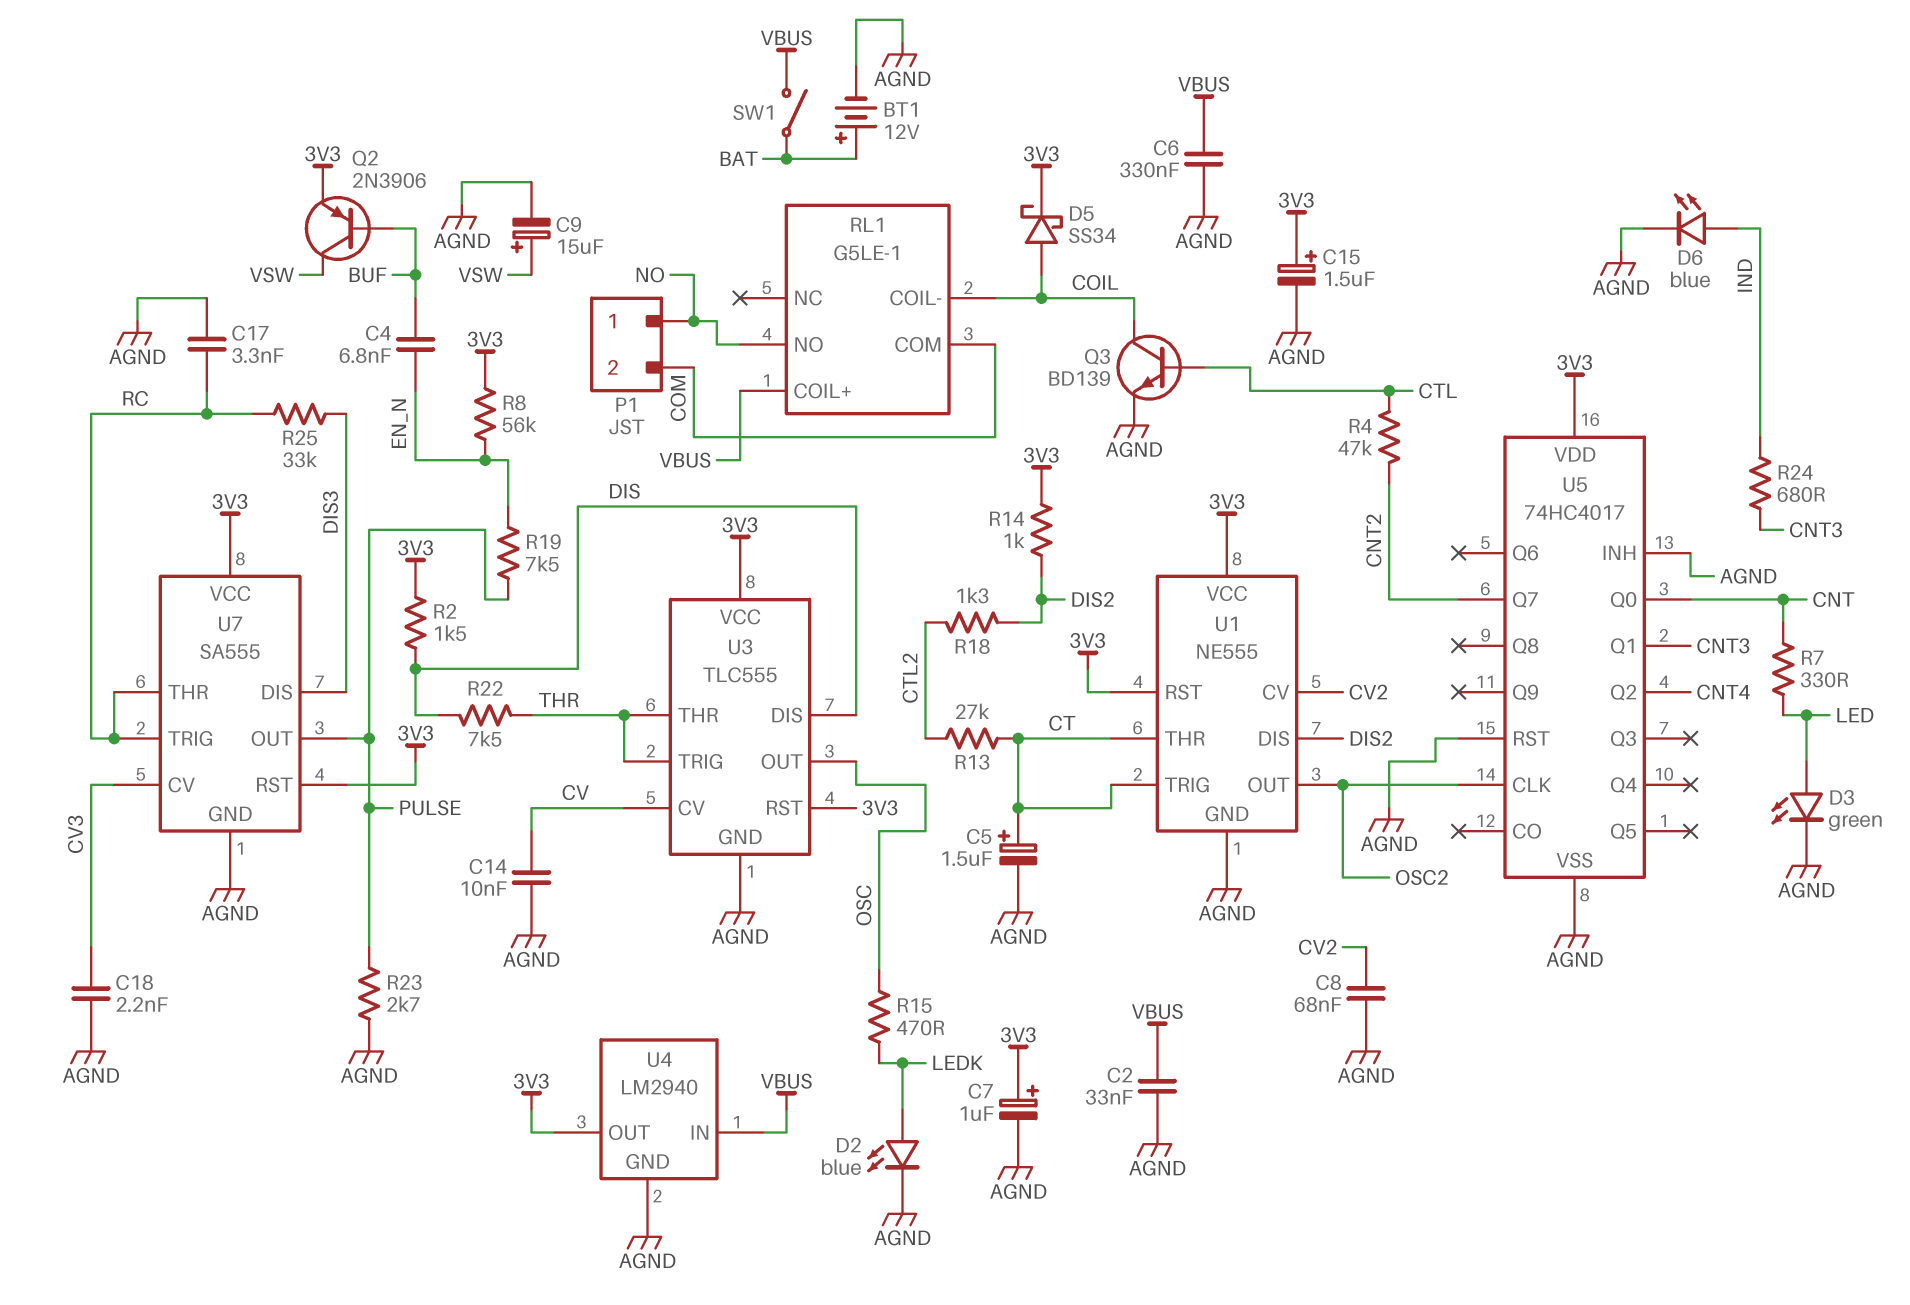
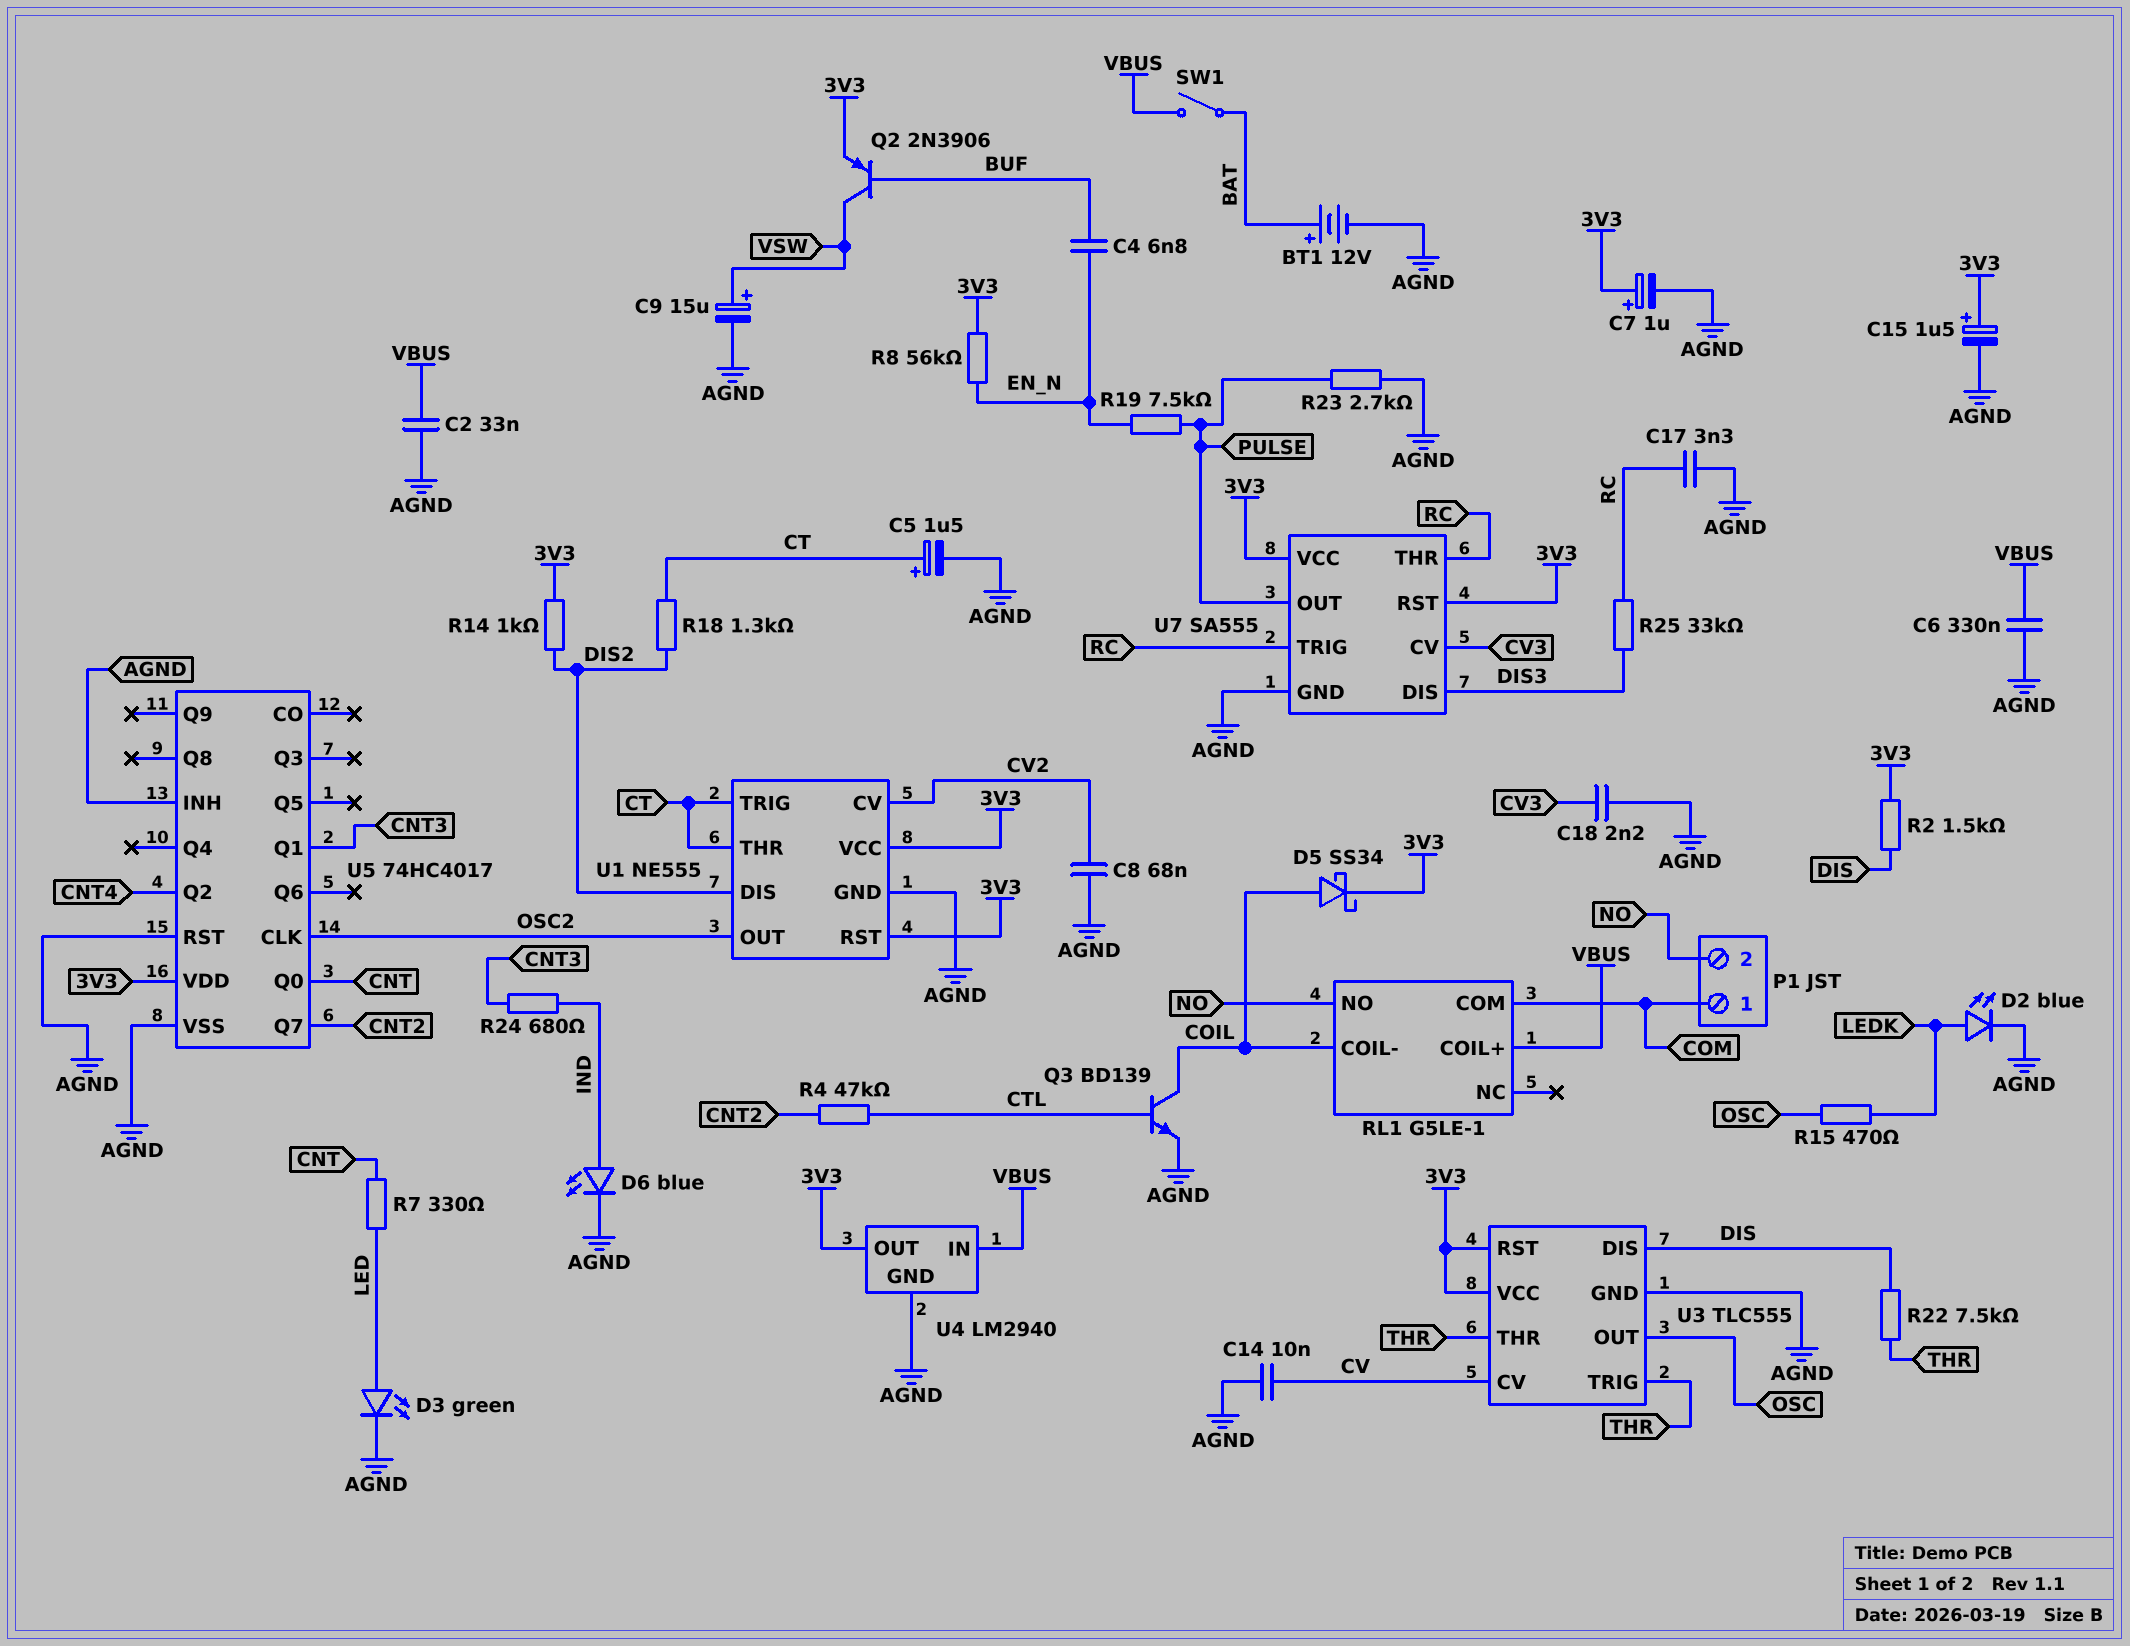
P1 pin 1: NO -> COM
P1 pin 2: COM -> NO
R13: 27k (CT, CTL2) -> none
R18: 1.3k (CTL2, DIS2) -> 1.3k (CT, DIS2)

